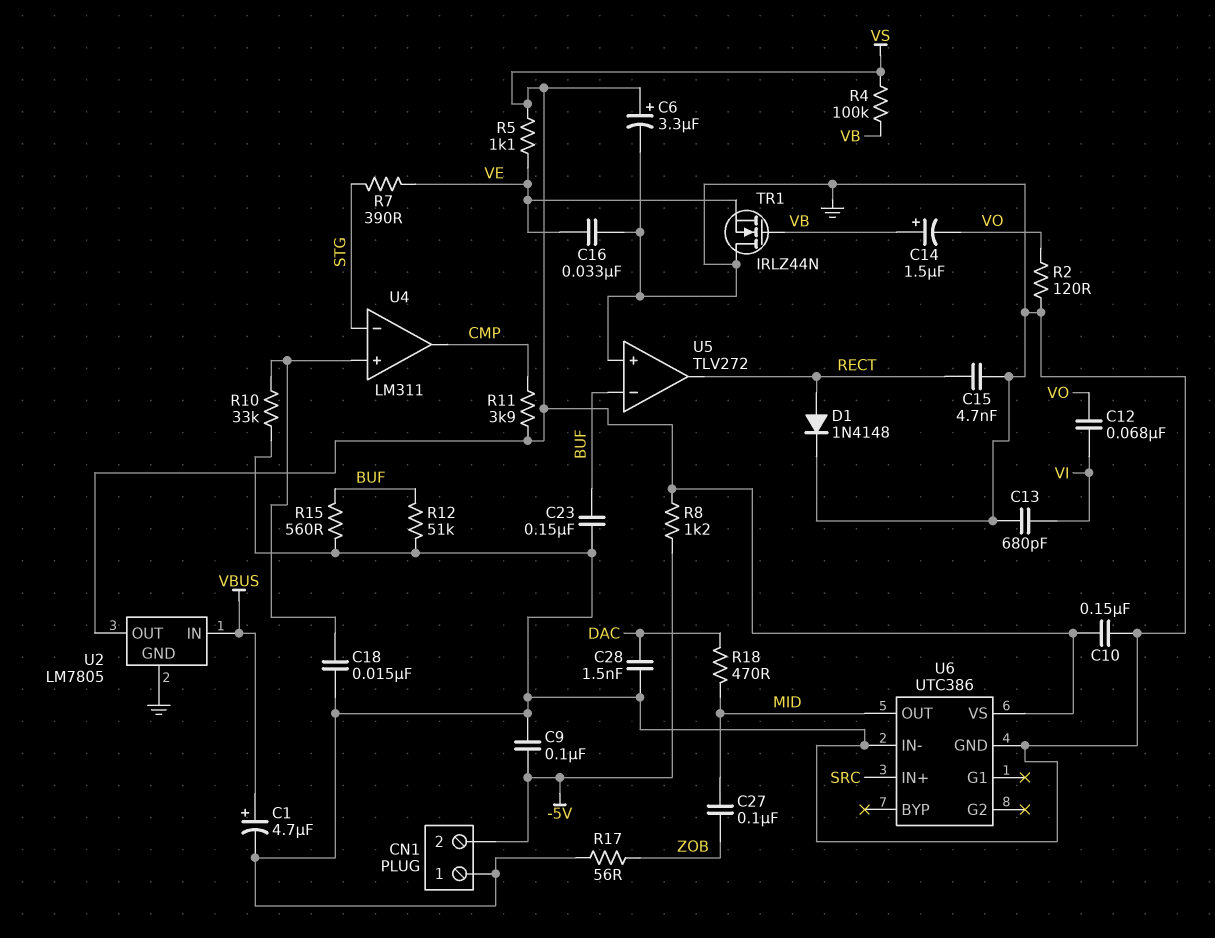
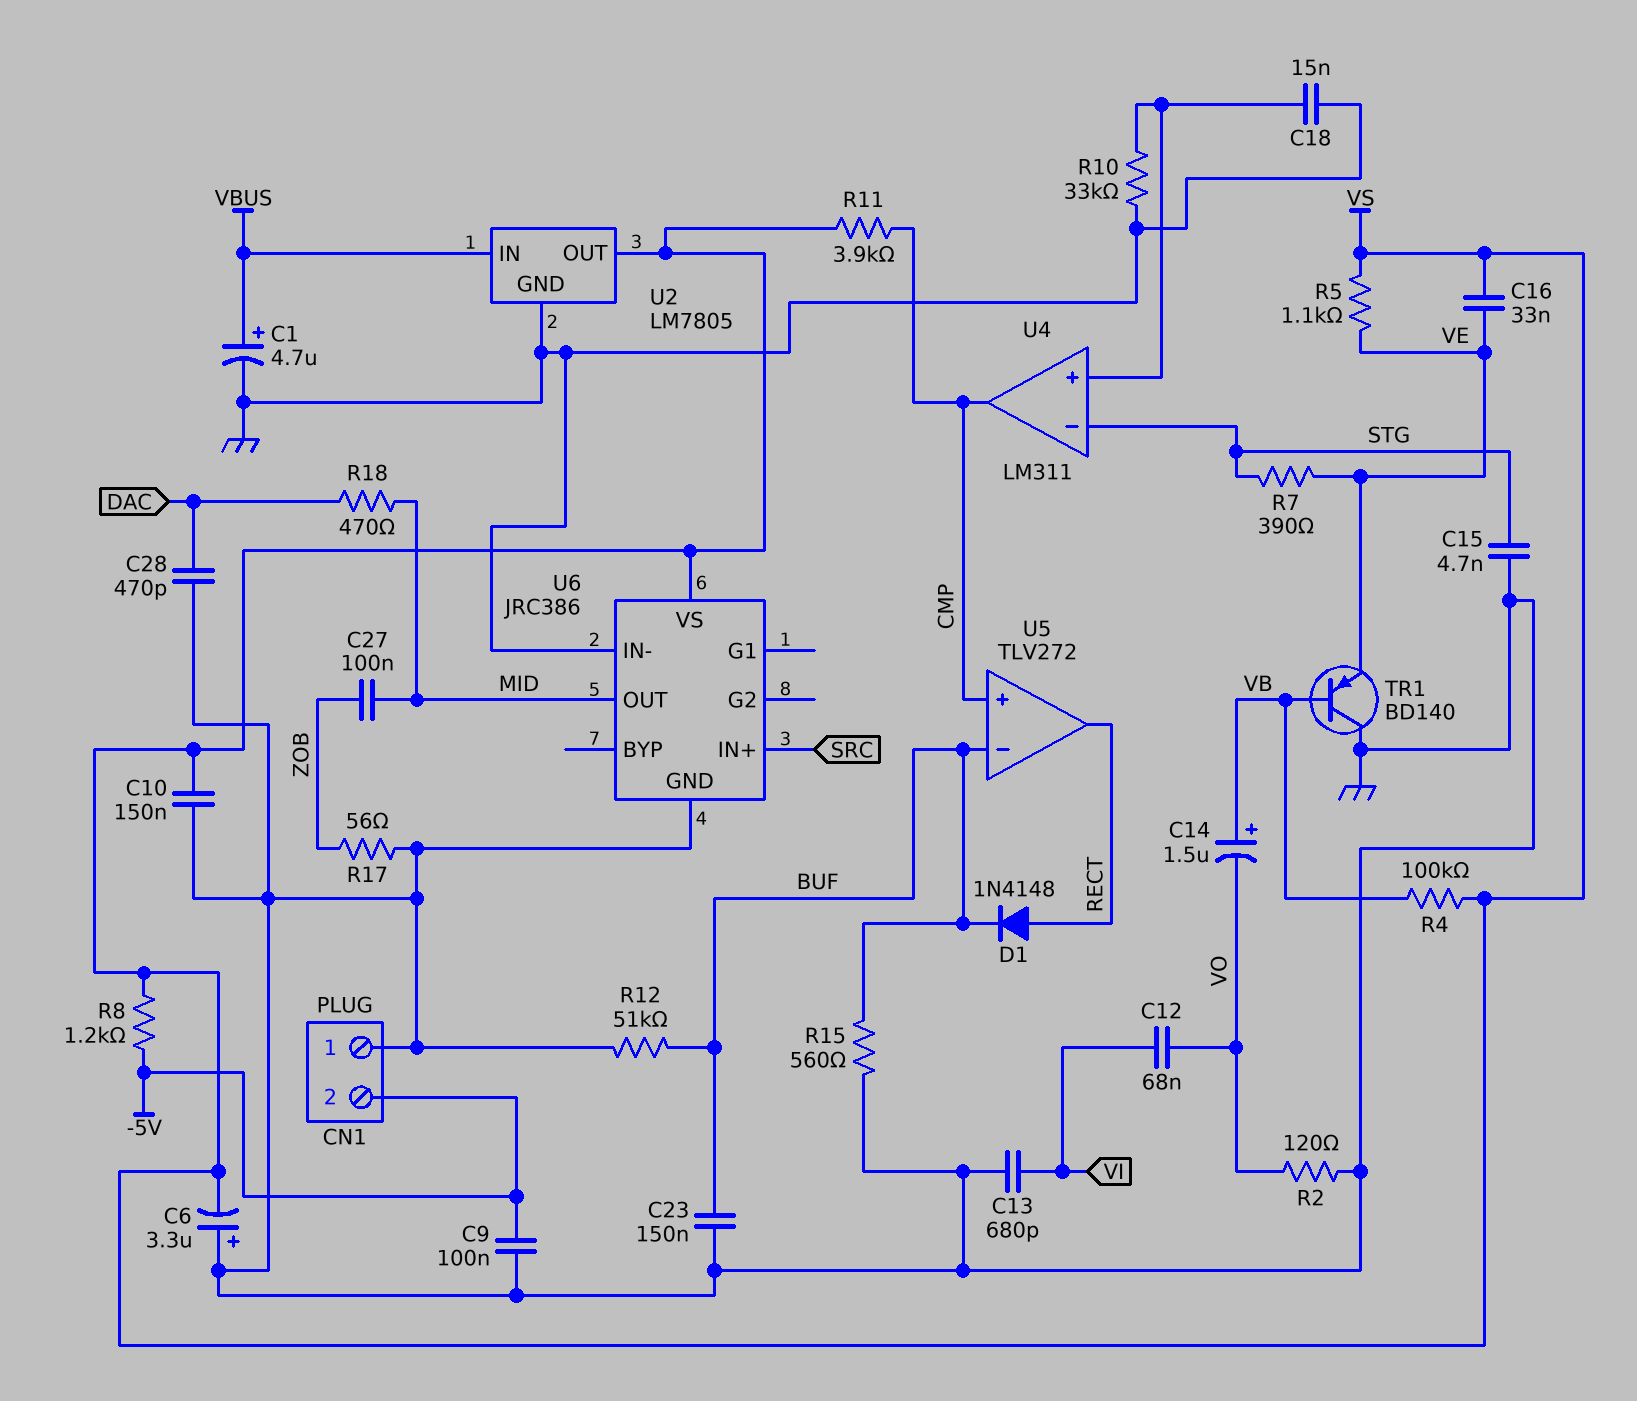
C6: 3.3uF (plus VS, minus GND) -> 3.3uF (plus GND, minus VS)
C15: 4.7nF (GND, RECT) -> 4.7nF (GND, STG)
C16: 33nF (GND, VE) -> 33nF (VE, VS)
C28: 1.5nF (DAC, GND) -> 470pF (DAC, GND)
D1: diode 1N4148 (A RECT, K GND) -> diode 1N4148 (A RECT, K BUF)
TR1: NMOS IRLZ44N (G VB, D GND, S VE) -> PNP BD140 (B VB, C GND, E VE)
U5 pin in+: GND -> CMP
U6: UTC386 -> JRC386

